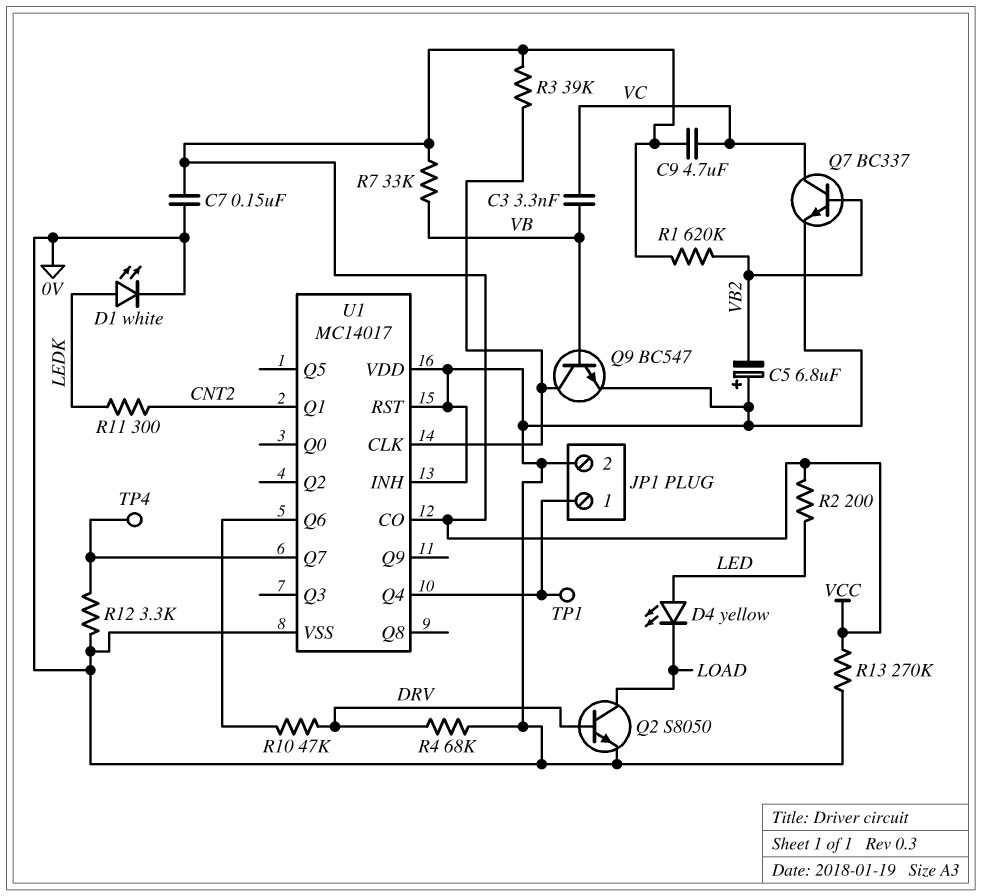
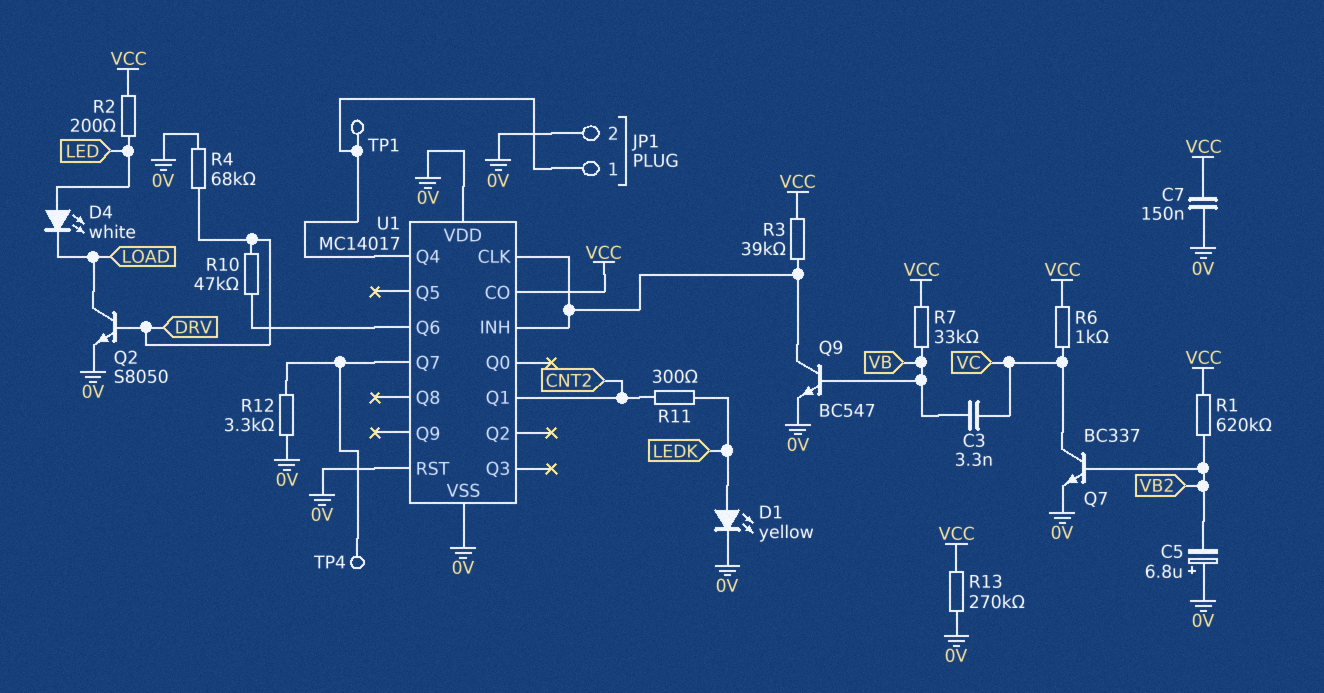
C9: 4.7uF (VC, VCC) -> none
D1: LED white (A LEDK, K 0V) -> LED yellow (A LEDK, K 0V)
D4: LED yellow (A LED, K LOAD) -> LED white (A LED, K LOAD)
R6: none -> 1k (VC, VCC)
U1 pin INH: 0V -> U1/CLK

